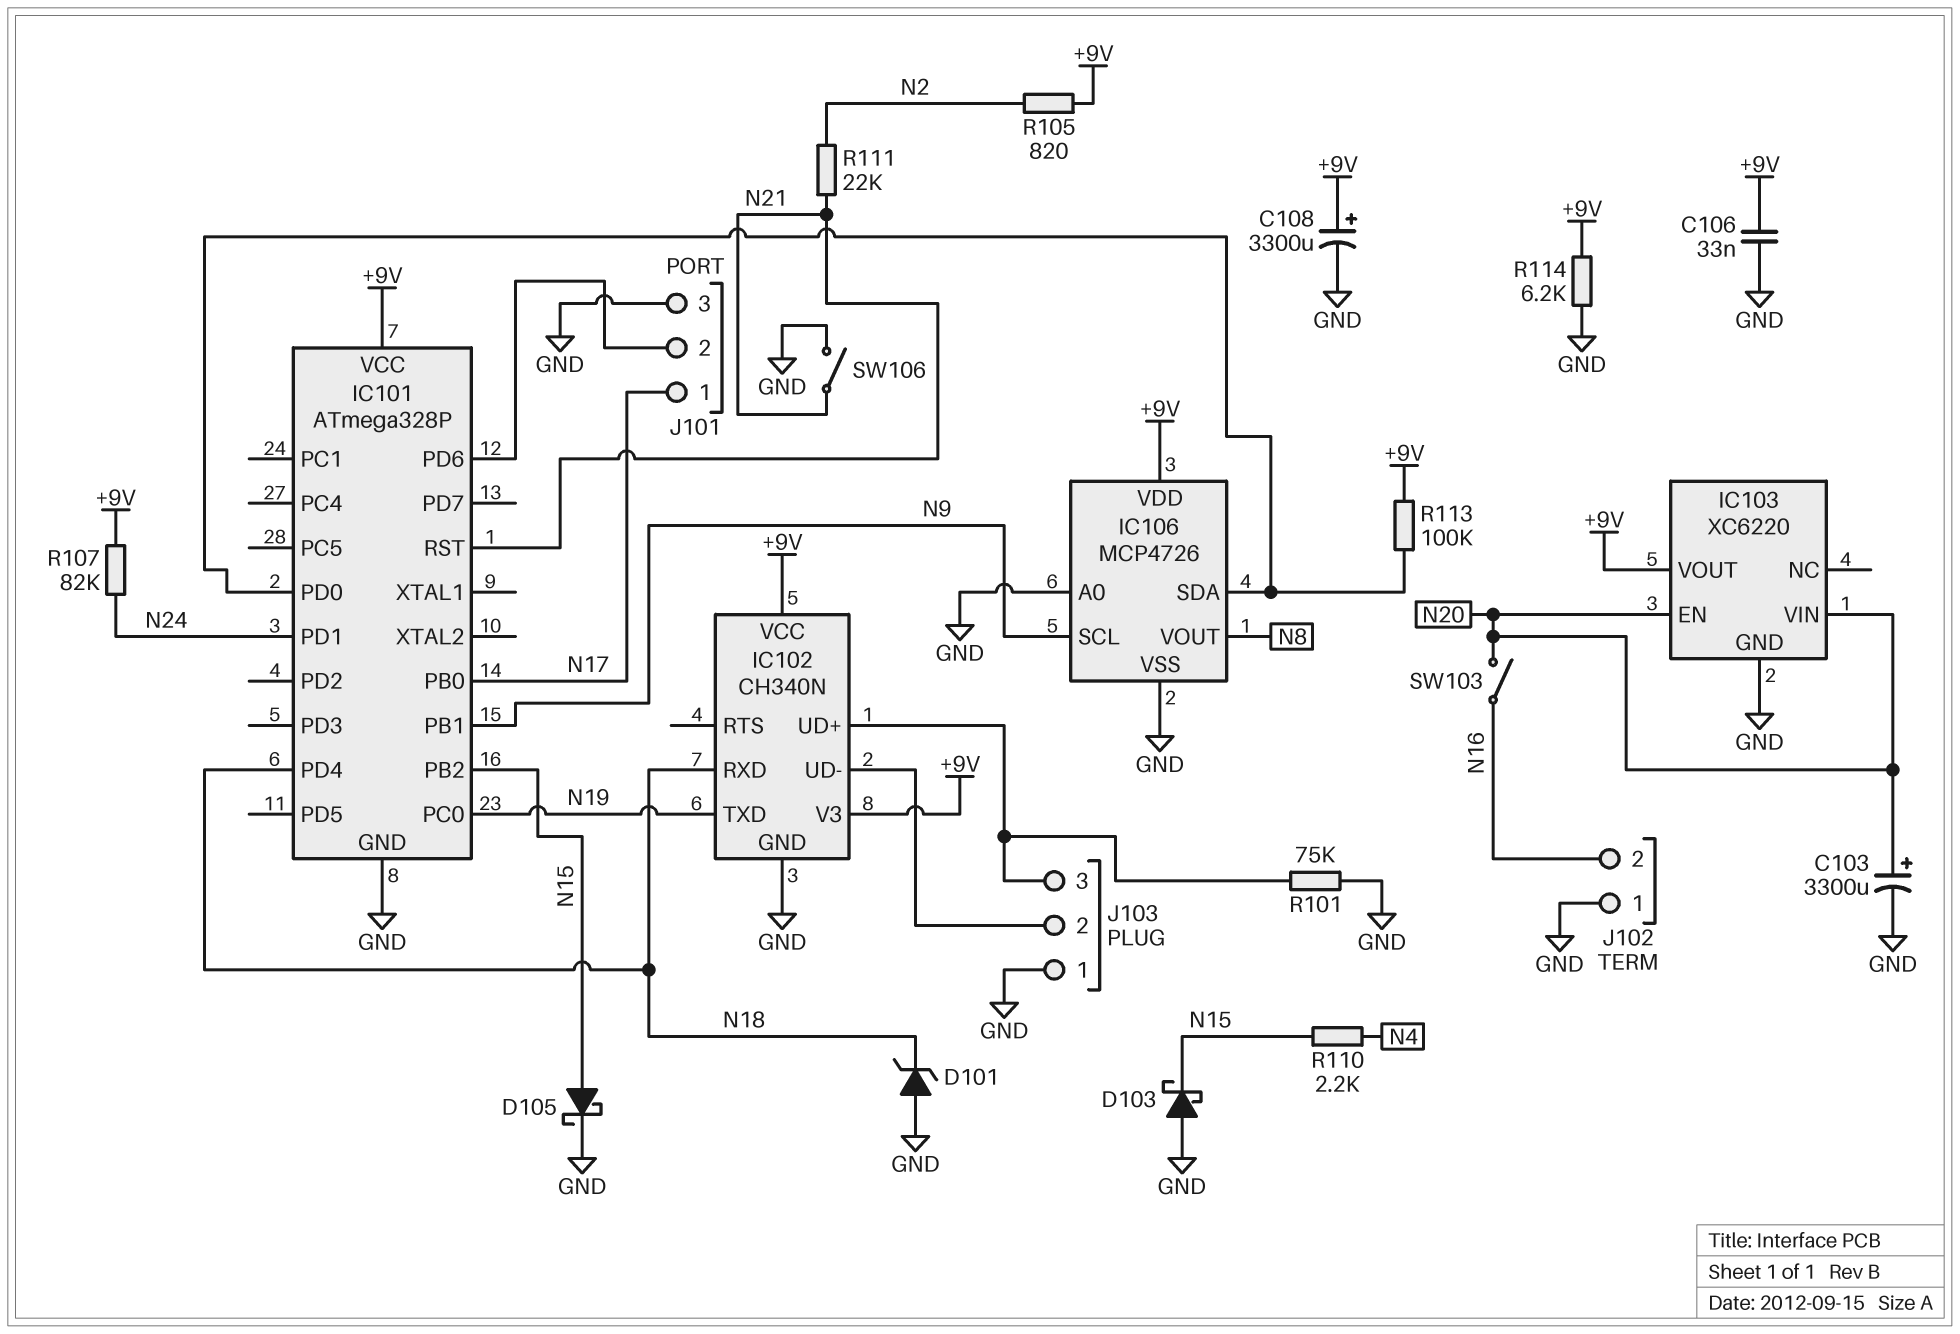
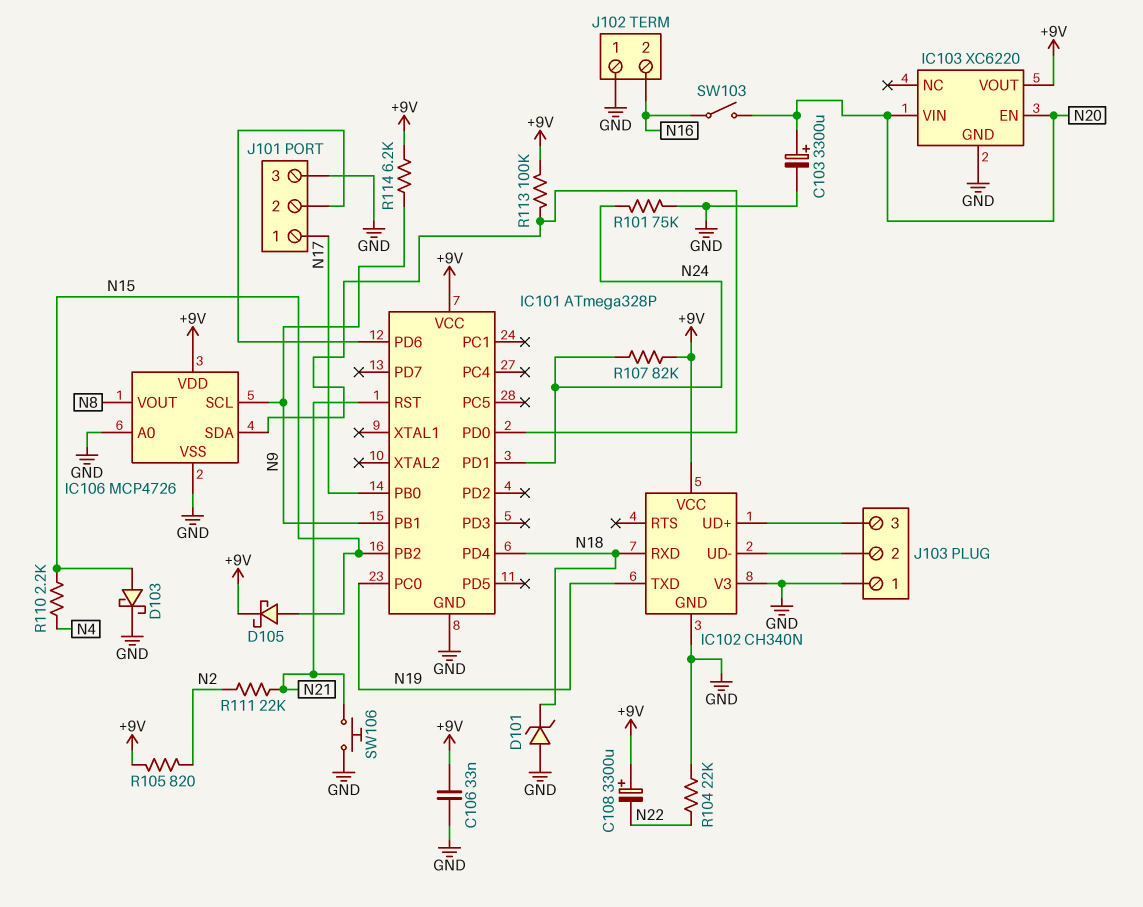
C108: 3300uF (plus +9V, minus GND) -> 3300uF (plus +9V, minus N22)
D103: schottky (A GND, K N15) -> schottky (A N15, K GND)
D105: schottky (A N15, K GND) -> schottky (A N15, K +9V)
IC102 pin V3: +9V -> GND
R101: 75k (GND, IC102/UD+) -> 75k (GND, N24)
R104: none -> 22k (GND, N22)
R114: 6.2k (+9V, GND) -> 6.2k (+9V, N9)
SW106: switch (GND, N21) -> button (GND, N21)

